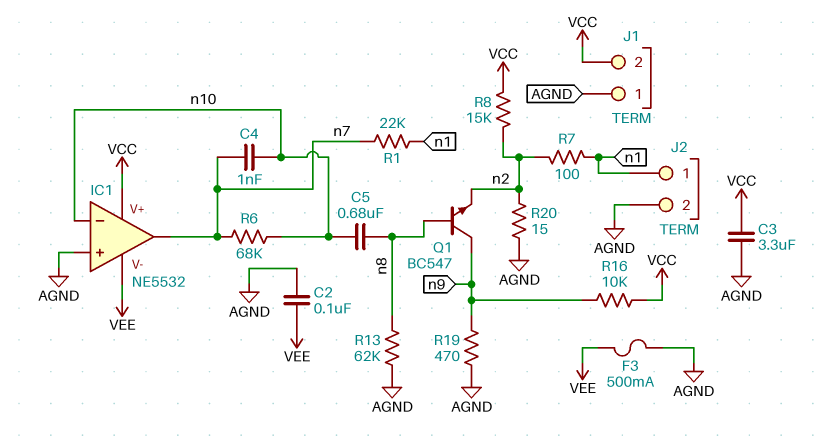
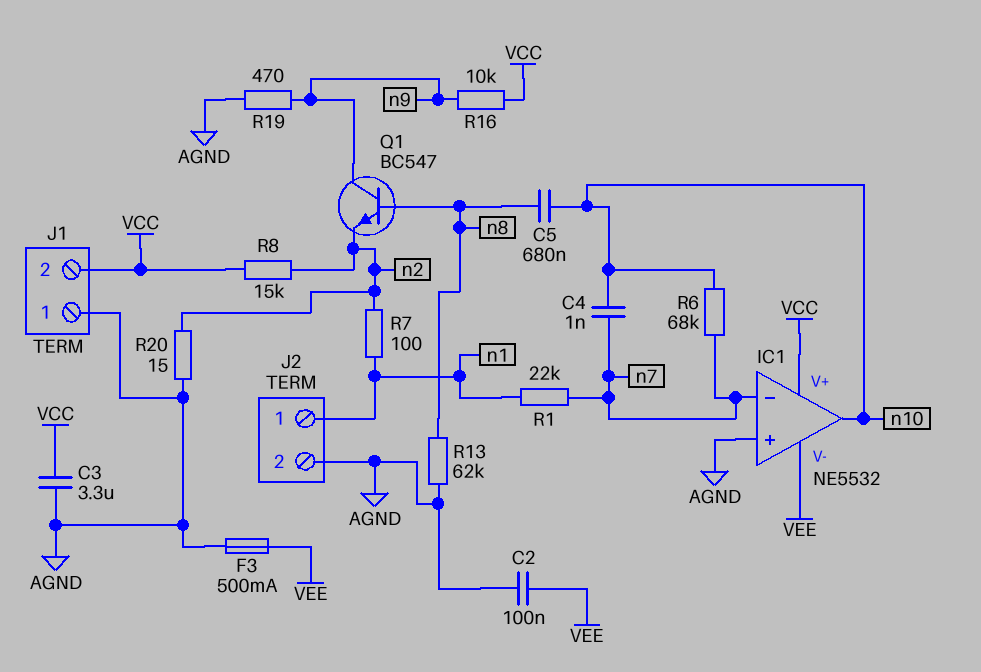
IC1 pin in-: n10 -> n7
IC1 pin out: n7 -> n10

